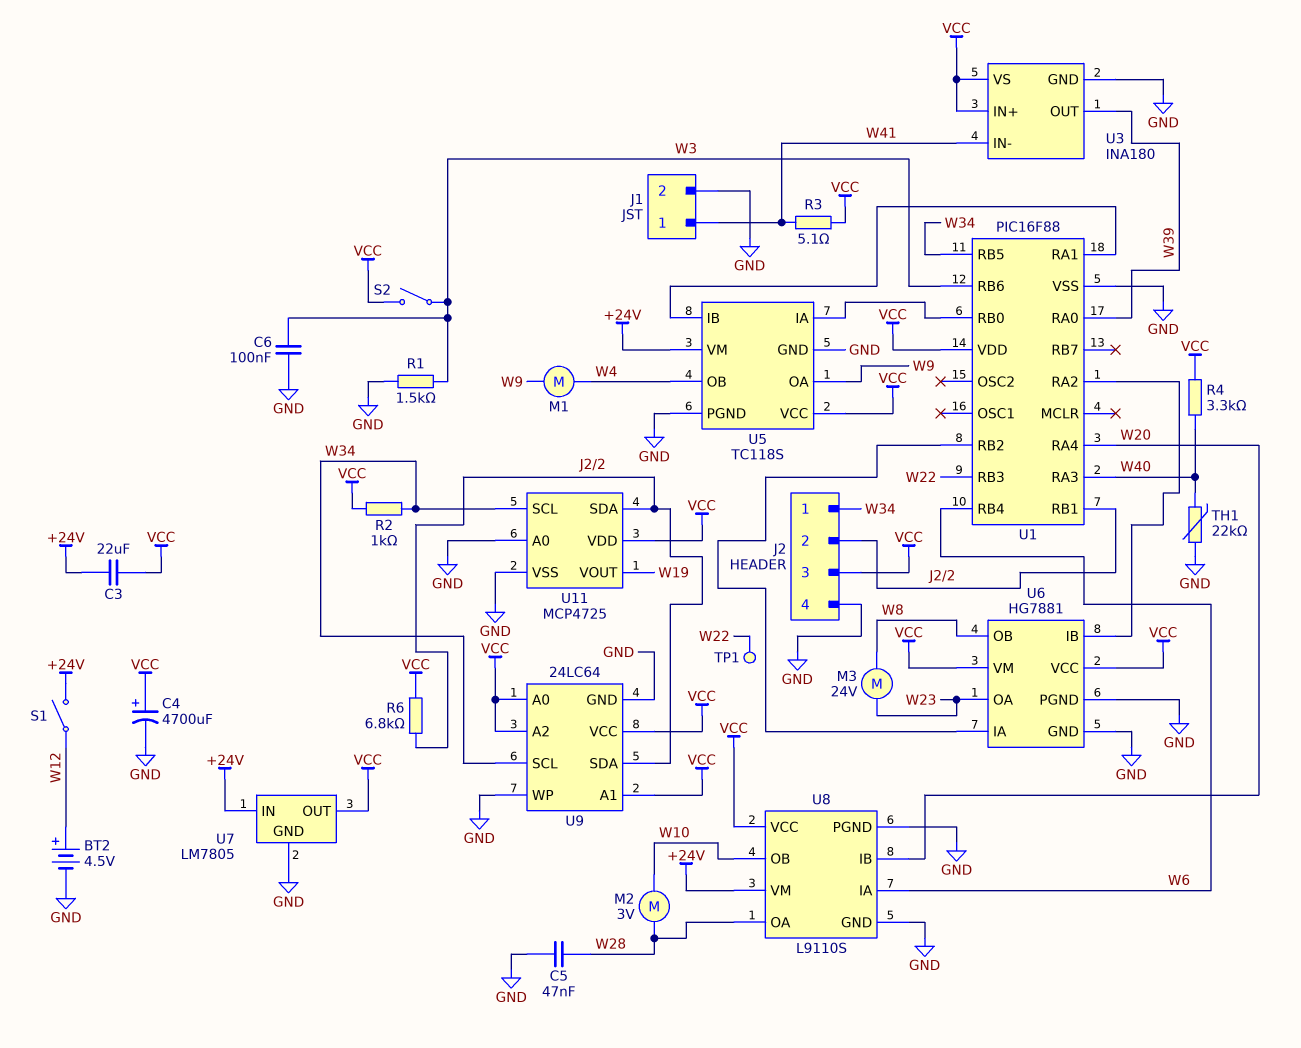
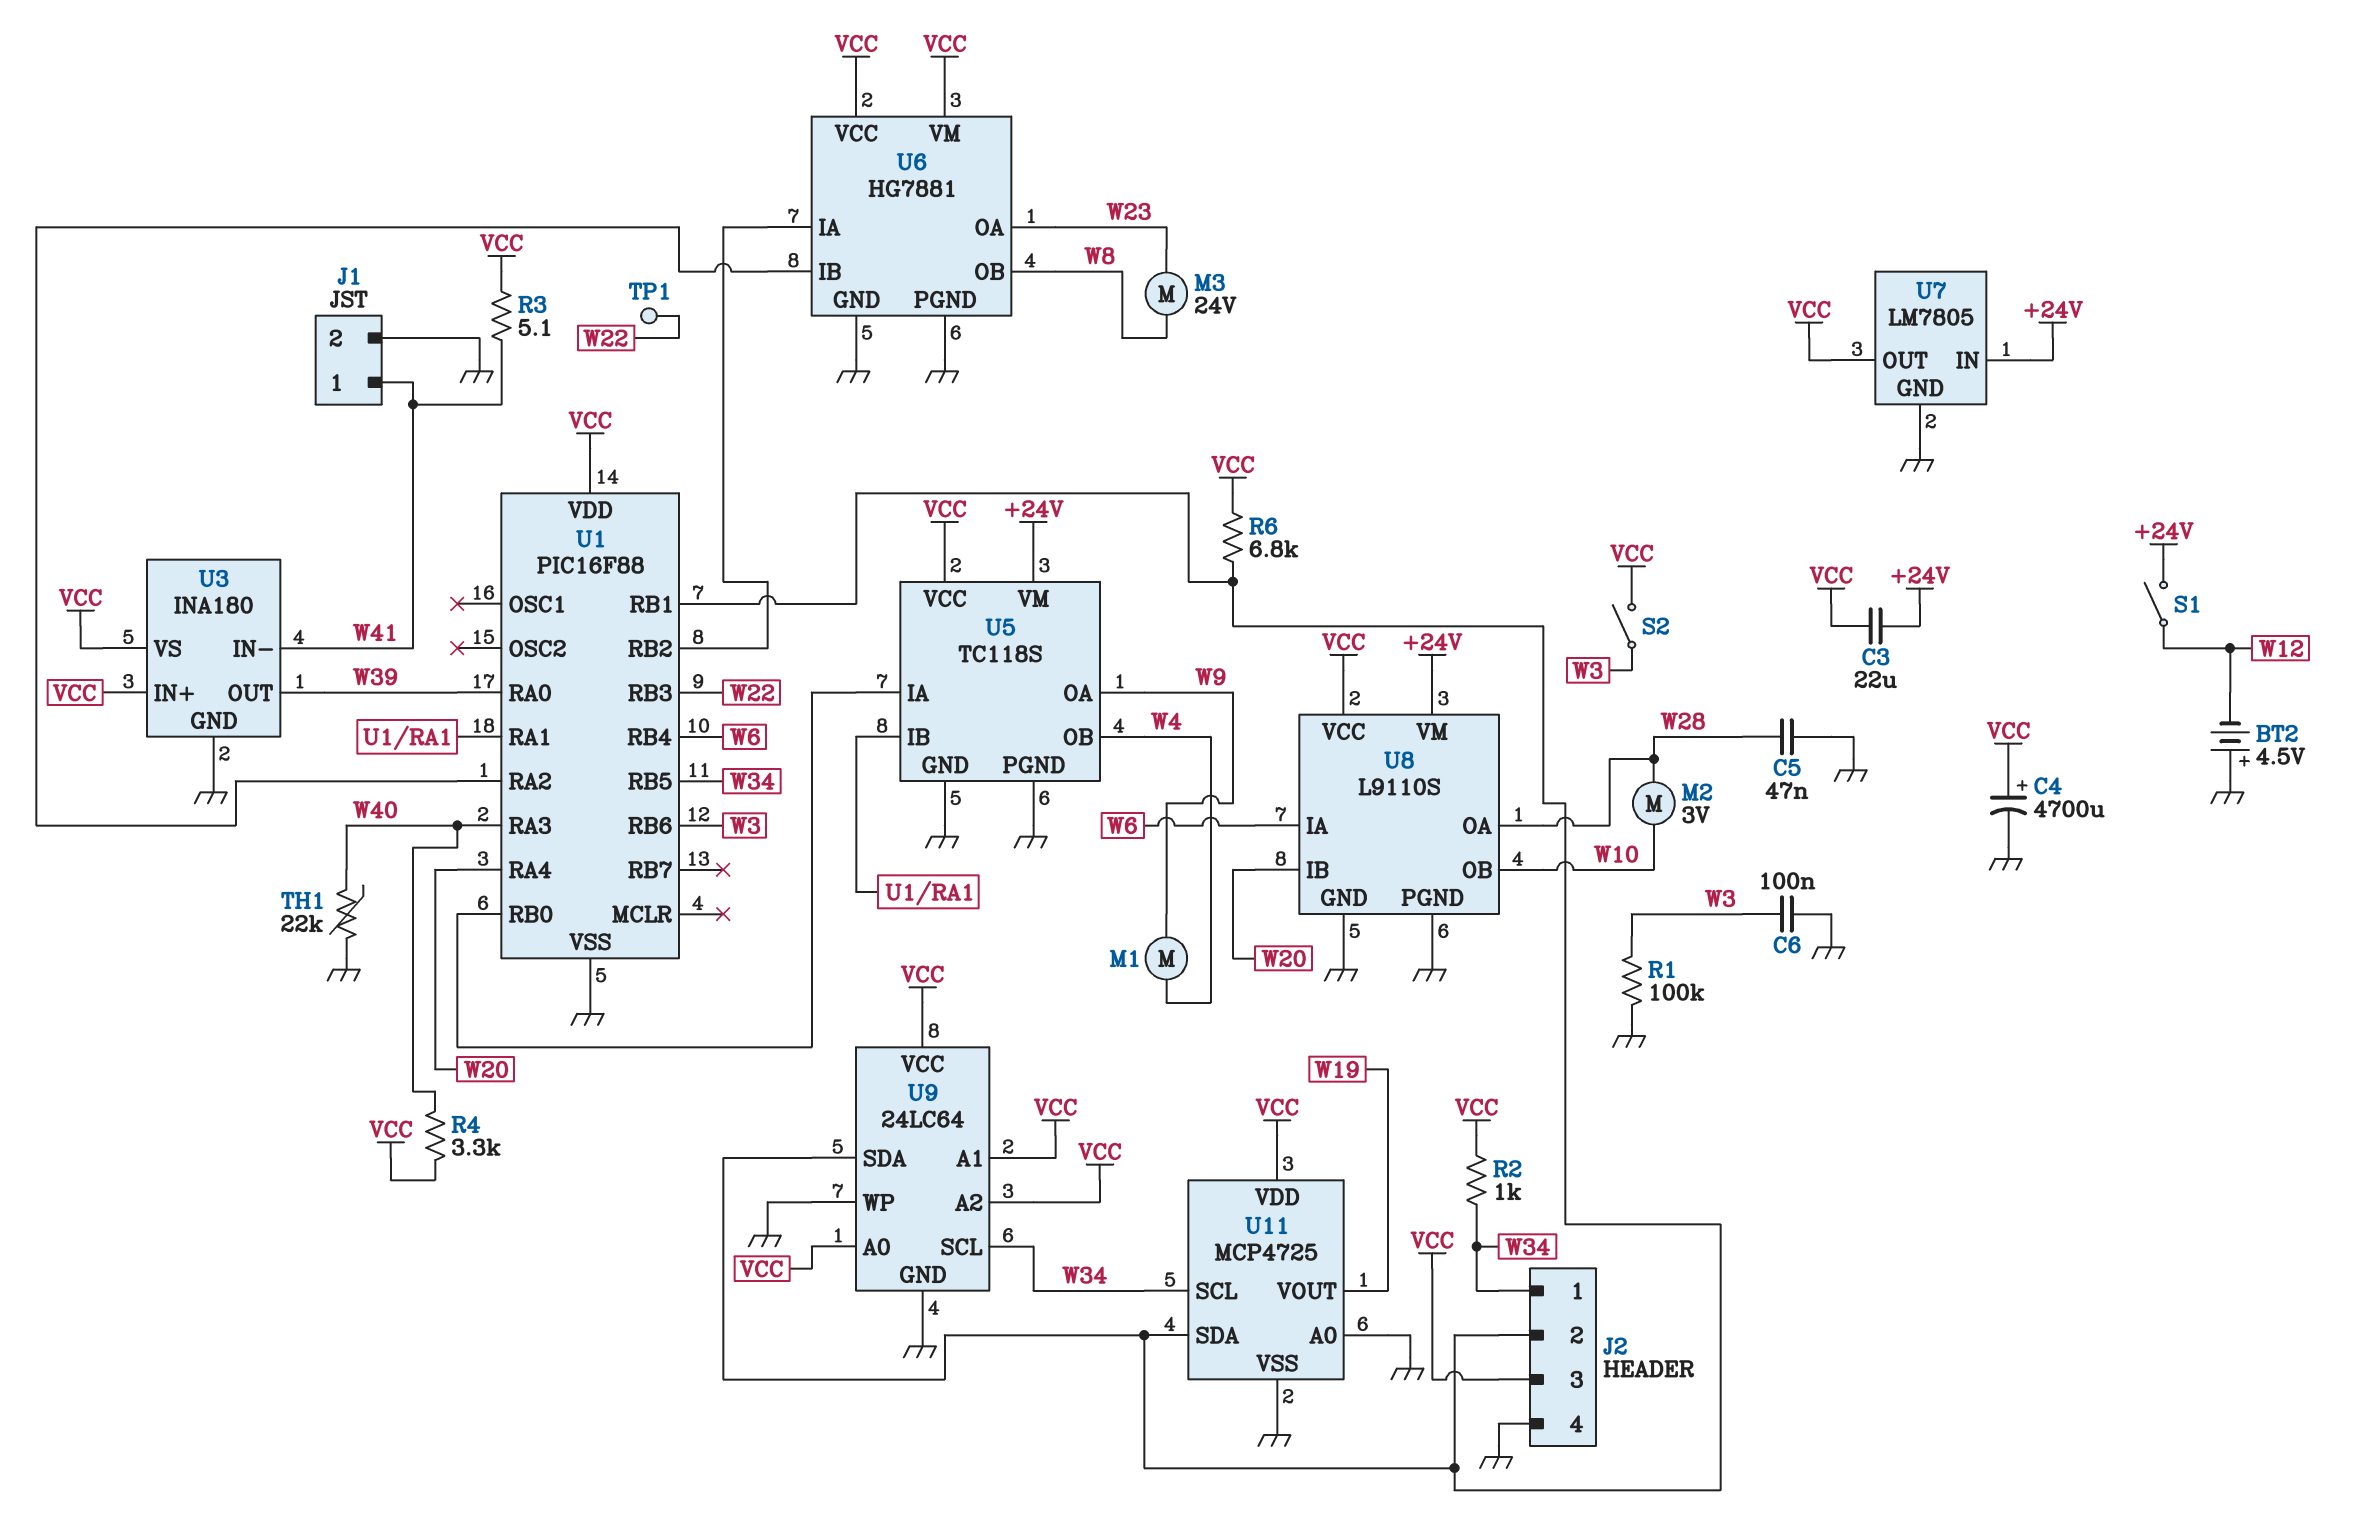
BT2: 4.5V (plus W12, minus GND) -> 4.5V (plus GND, minus W12)
R1: 1.5k (GND, W3) -> 100k (GND, W3)

